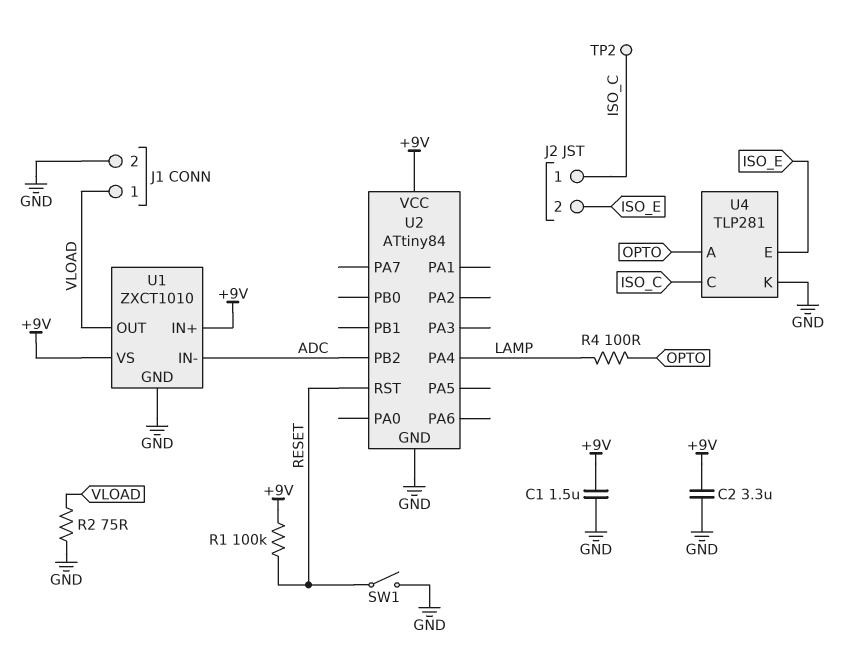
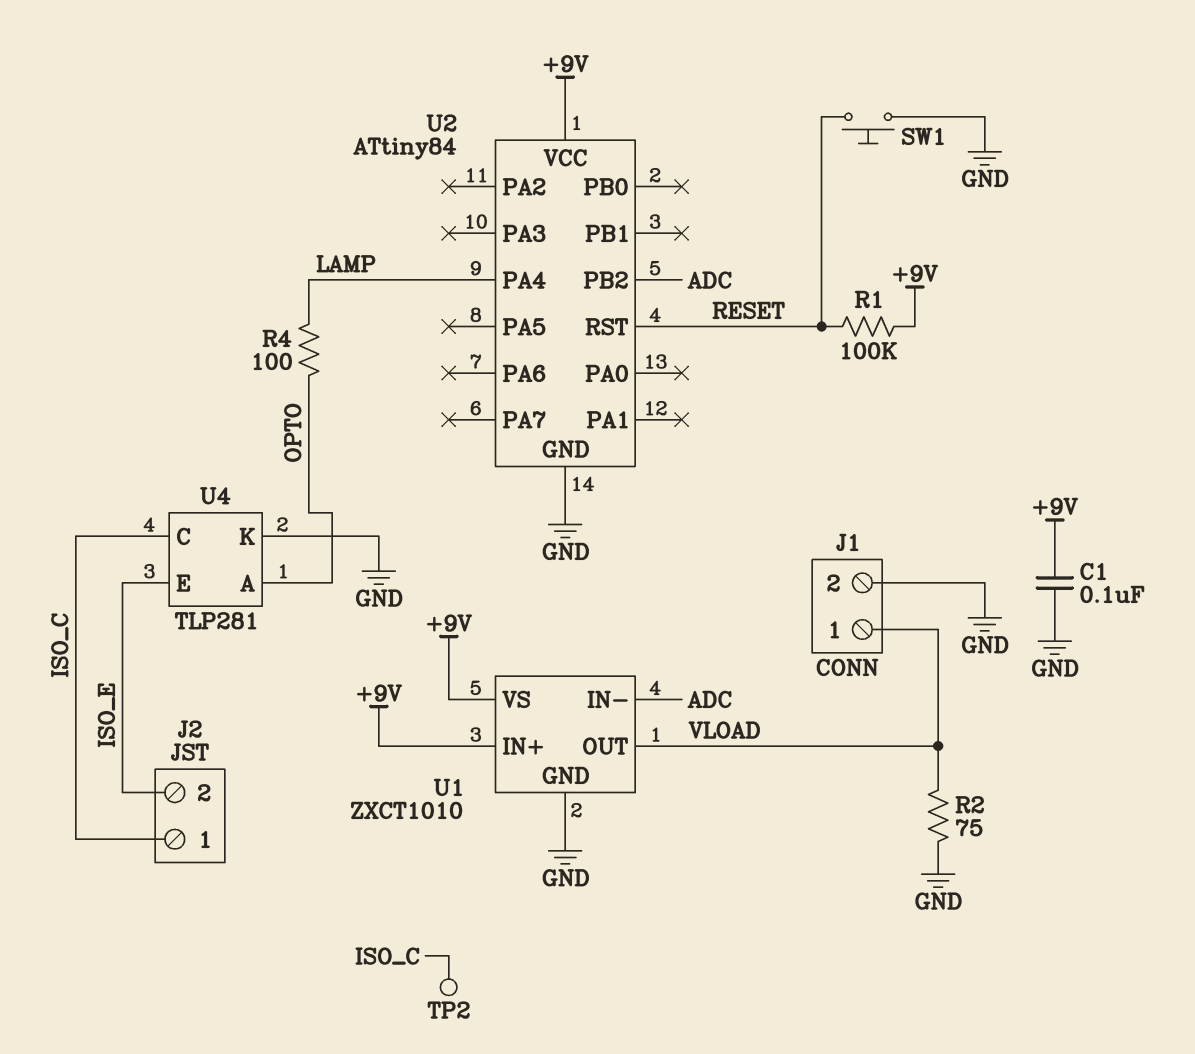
C1: 1.5uF (+9V, GND) -> 100nF (+9V, GND)
C2: 3.3uF (+9V, GND) -> none
SW1: switch (GND, RESET) -> button (GND, RESET)

